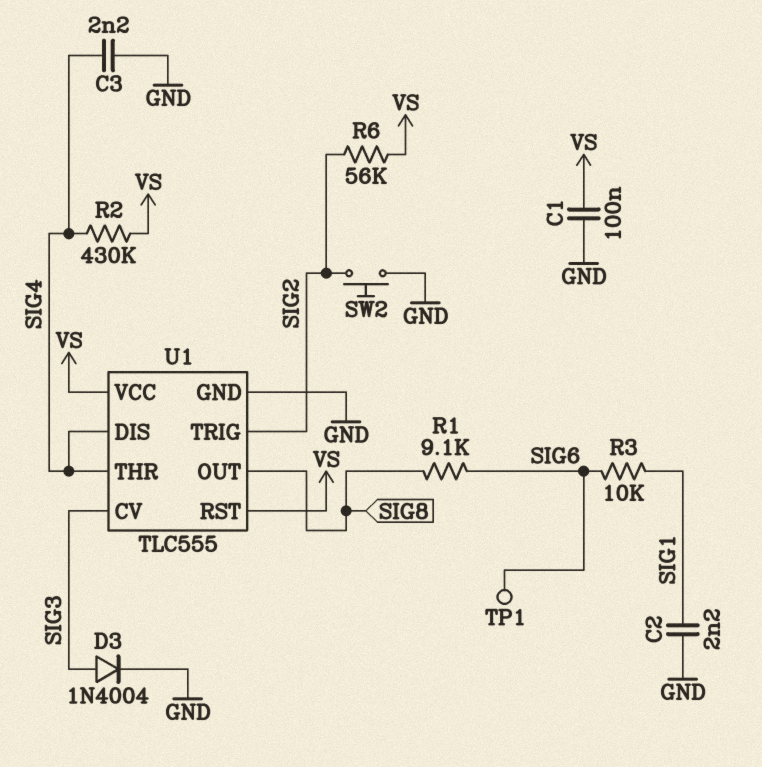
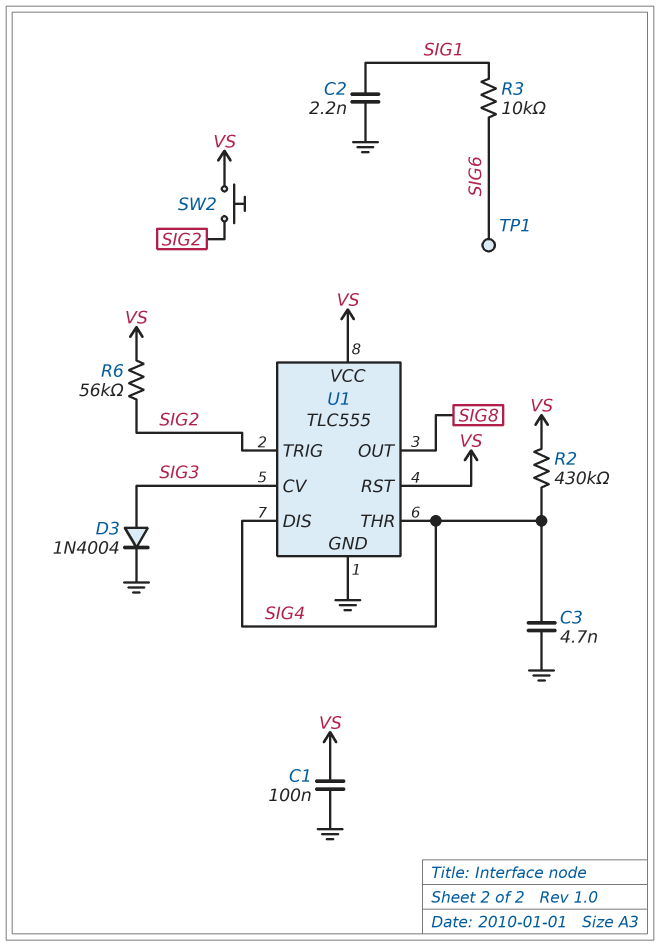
C3: 2.2nF (GND, SIG4) -> 4.7nF (GND, SIG4)
R1: 9.1k (SIG6, SIG8) -> none
SW2: button (GND, SIG2) -> button (SIG2, VS)

